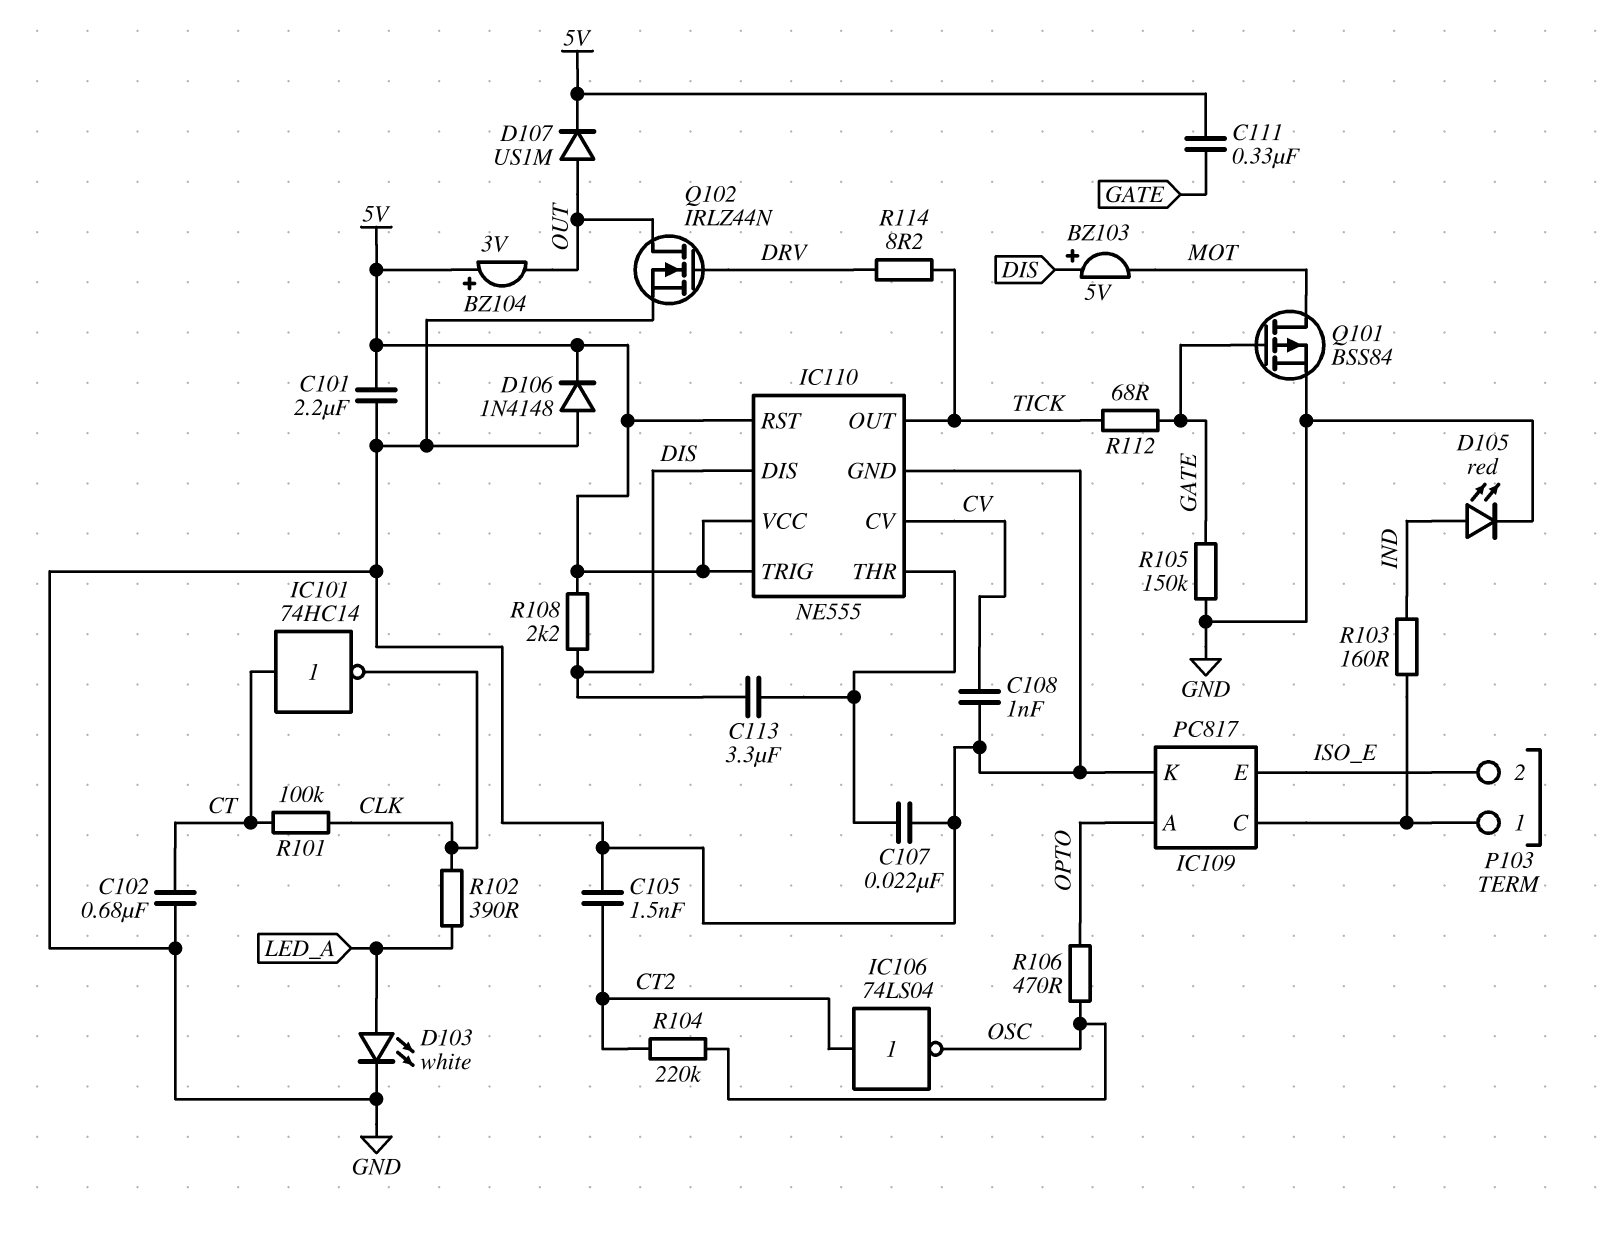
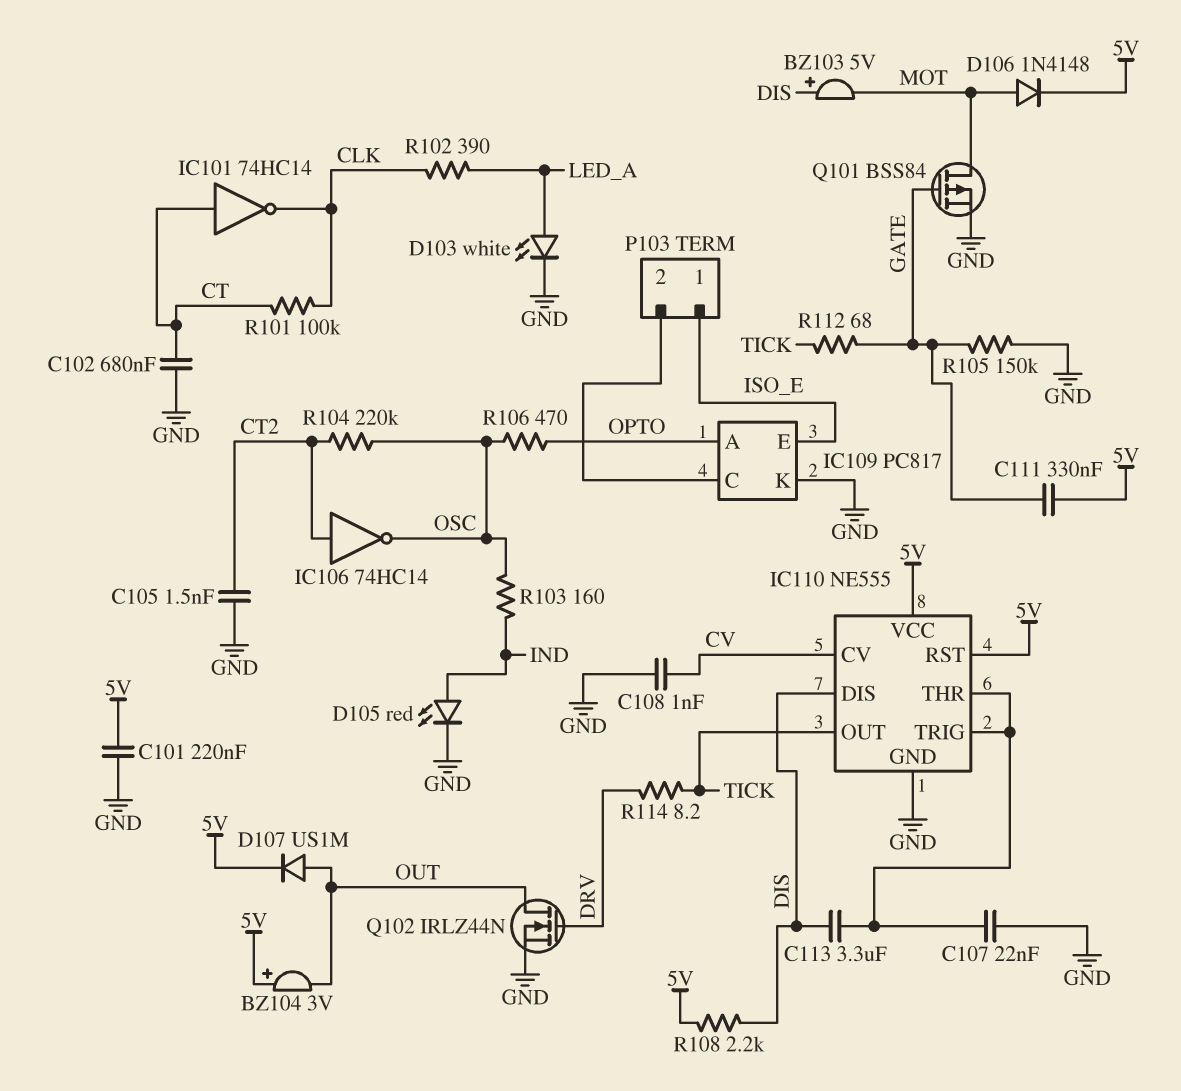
C101: 2.2uF (5V, GND) -> 220nF (5V, GND)
D106: diode 1N4148 (A GND, K 5V) -> diode 1N4148 (A MOT, K 5V)
IC106: NOT 74LS04 (in CT2, out OSC) -> NOT 74HC14 (in CT2, out OSC)
IC110 pin TRIG: 5V -> IC110/THR
P103 pin 1: IC109/C -> ISO_E
P103 pin 2: ISO_E -> IC109/C
R103: 160 (IC109/C, IND) -> 160 (IND, OSC)

